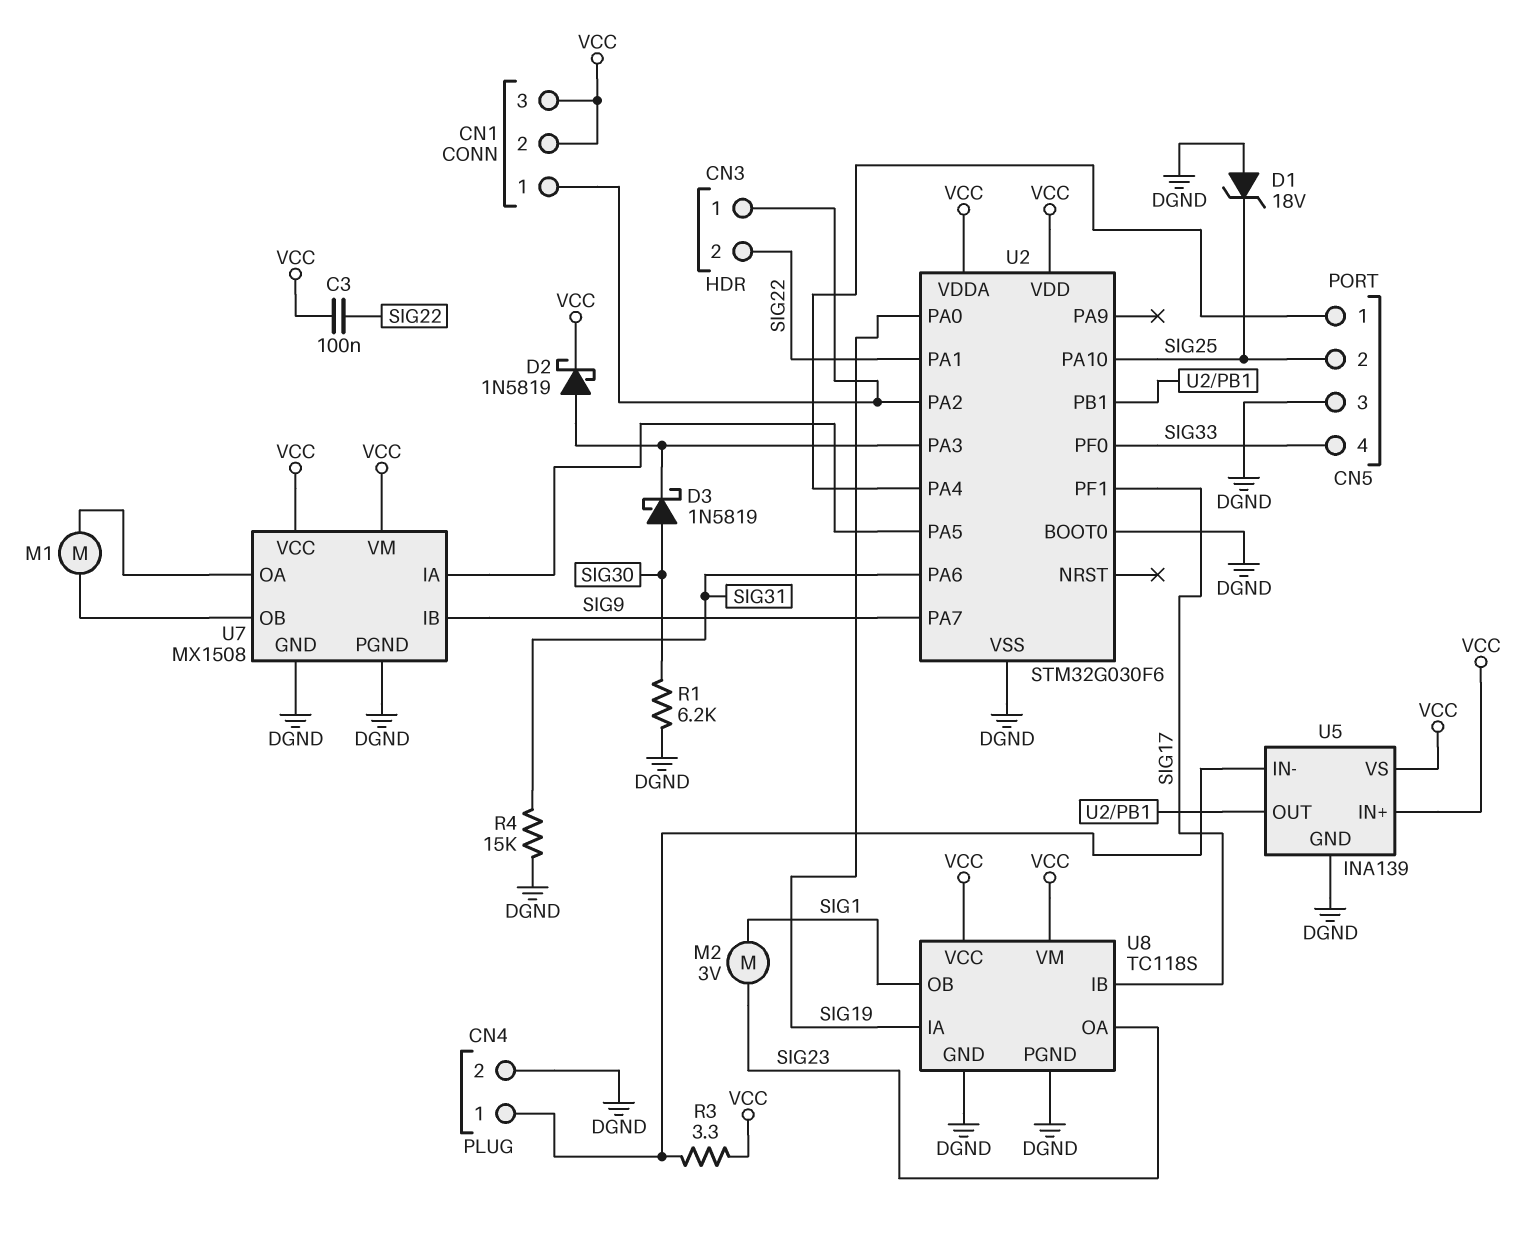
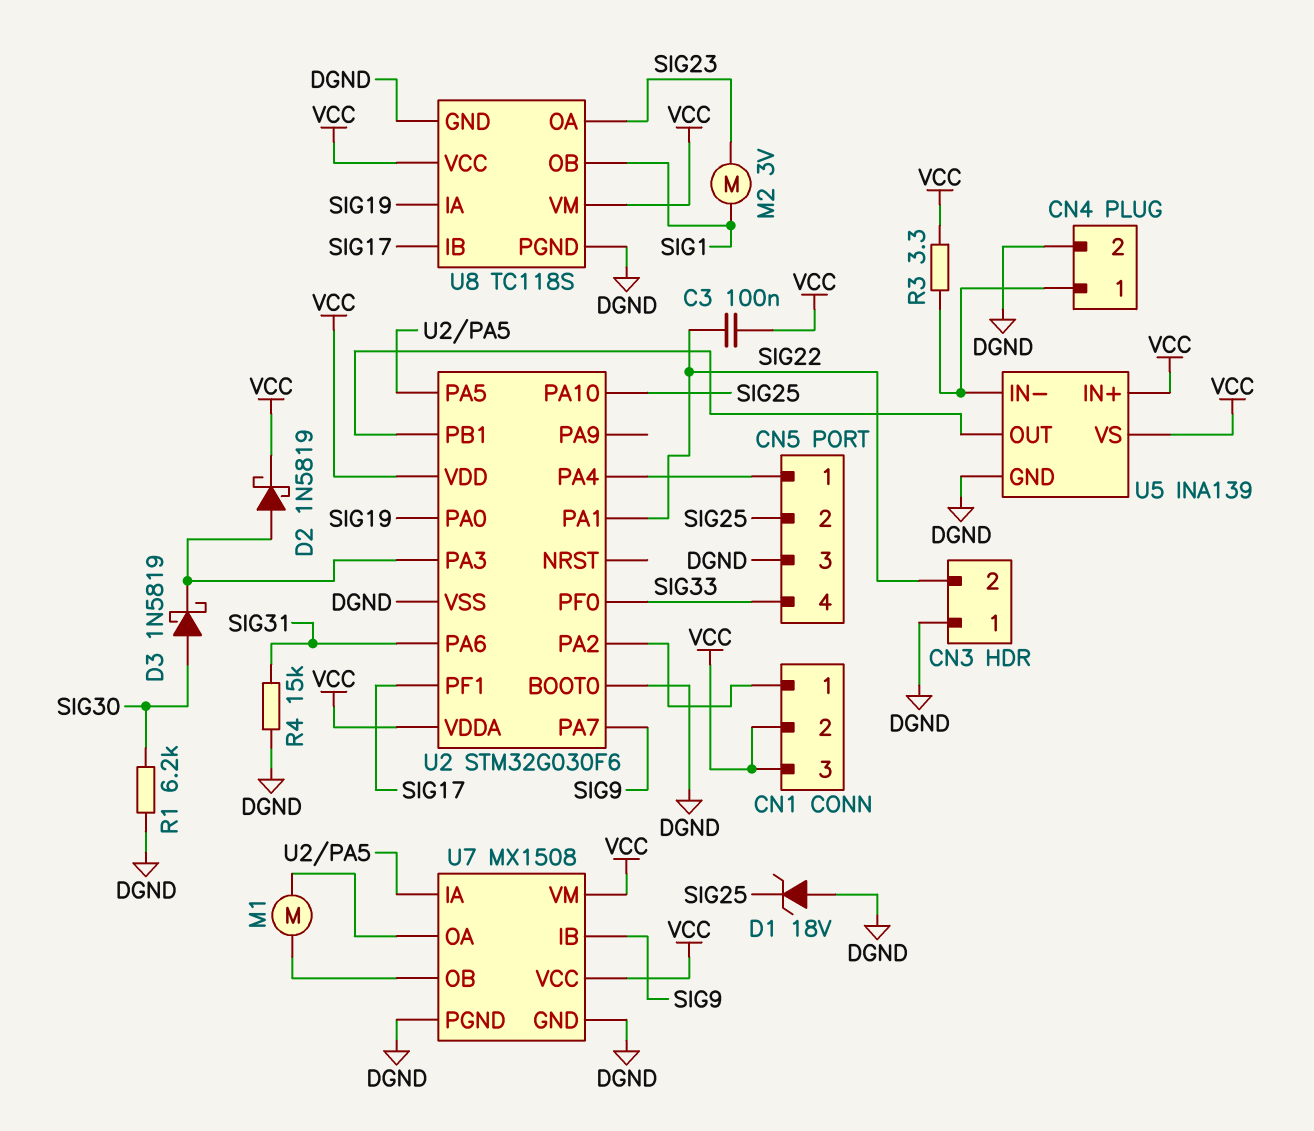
CN3 pin 1: CN1/1 -> DGND

